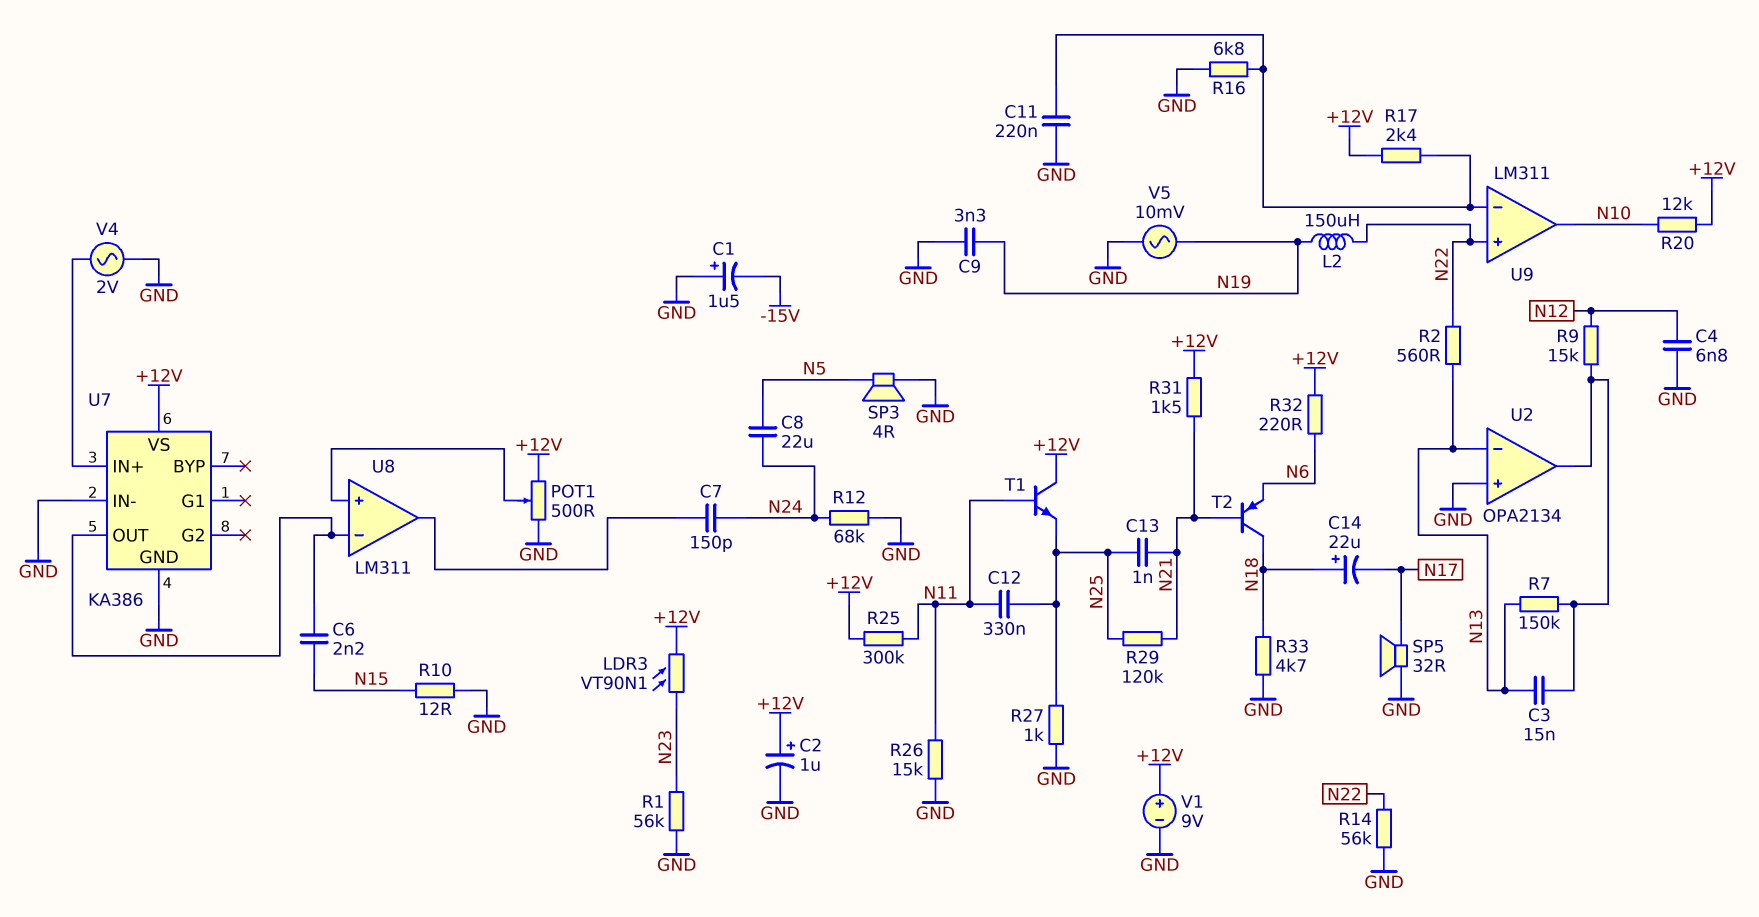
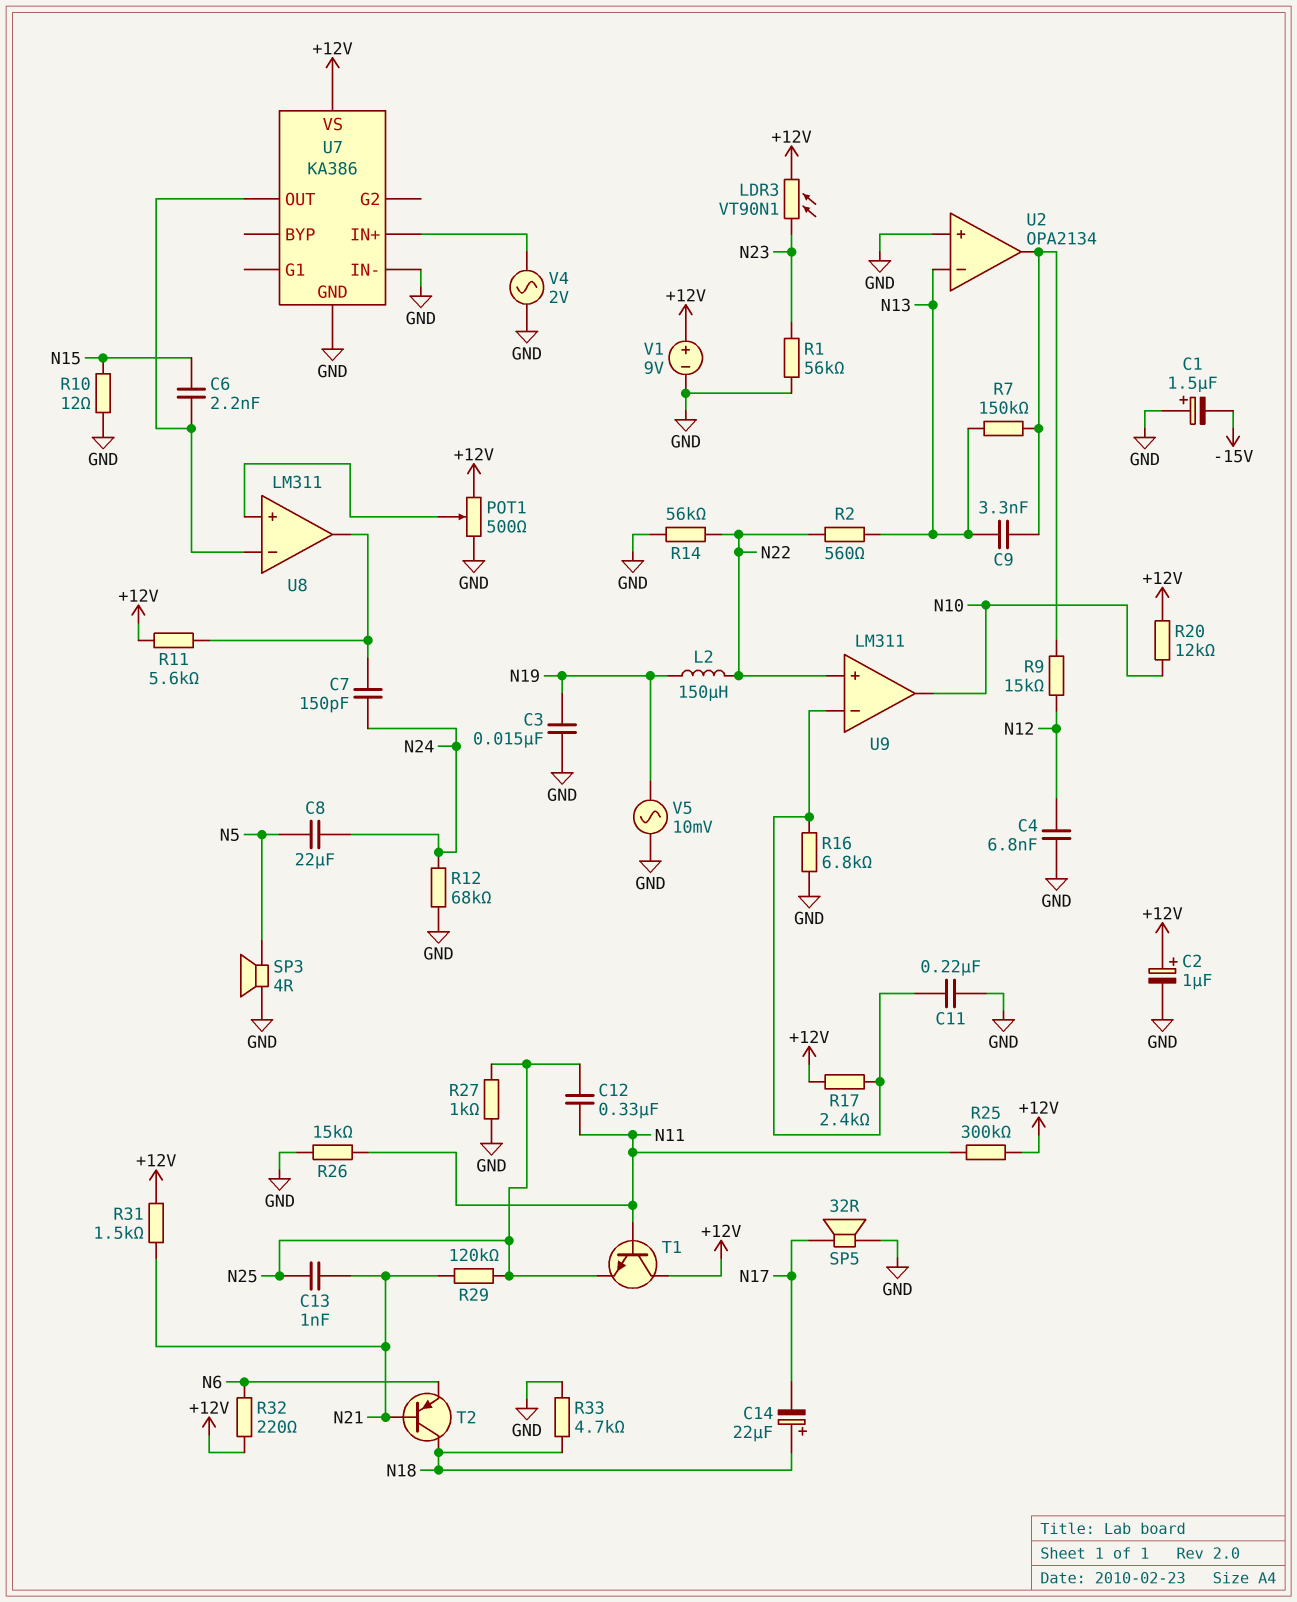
C3: 15nF (N13, U2/out) -> 15nF (GND, N19)
C9: 3.3nF (GND, N19) -> 3.3nF (N13, U2/out)
R11: none -> 5.6k (+12V, U8/out)

